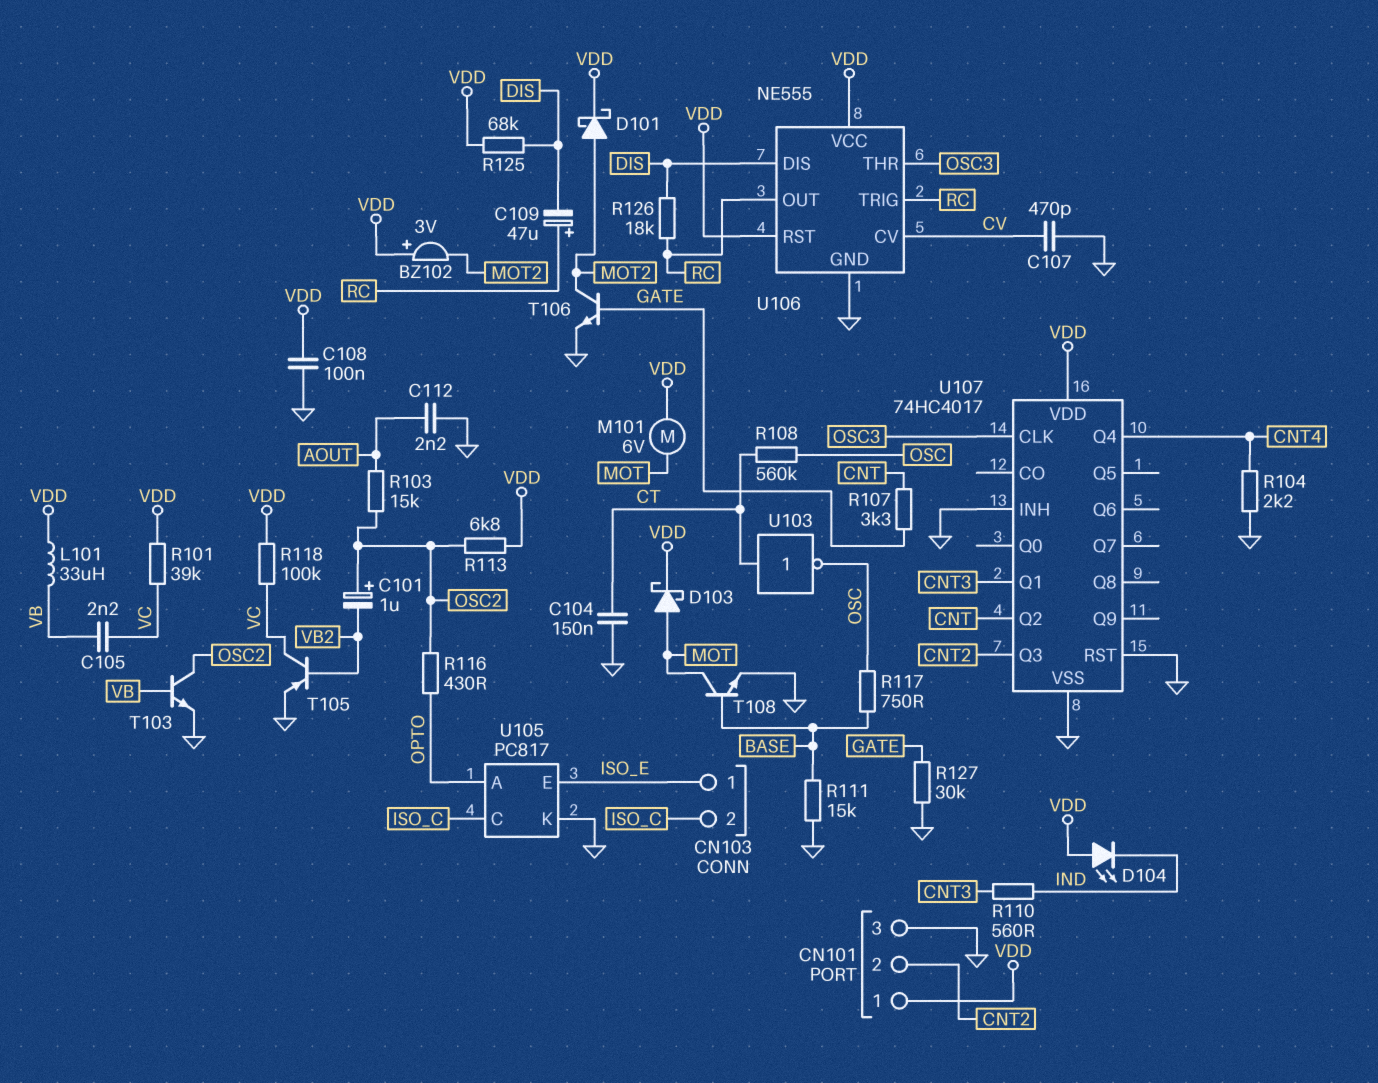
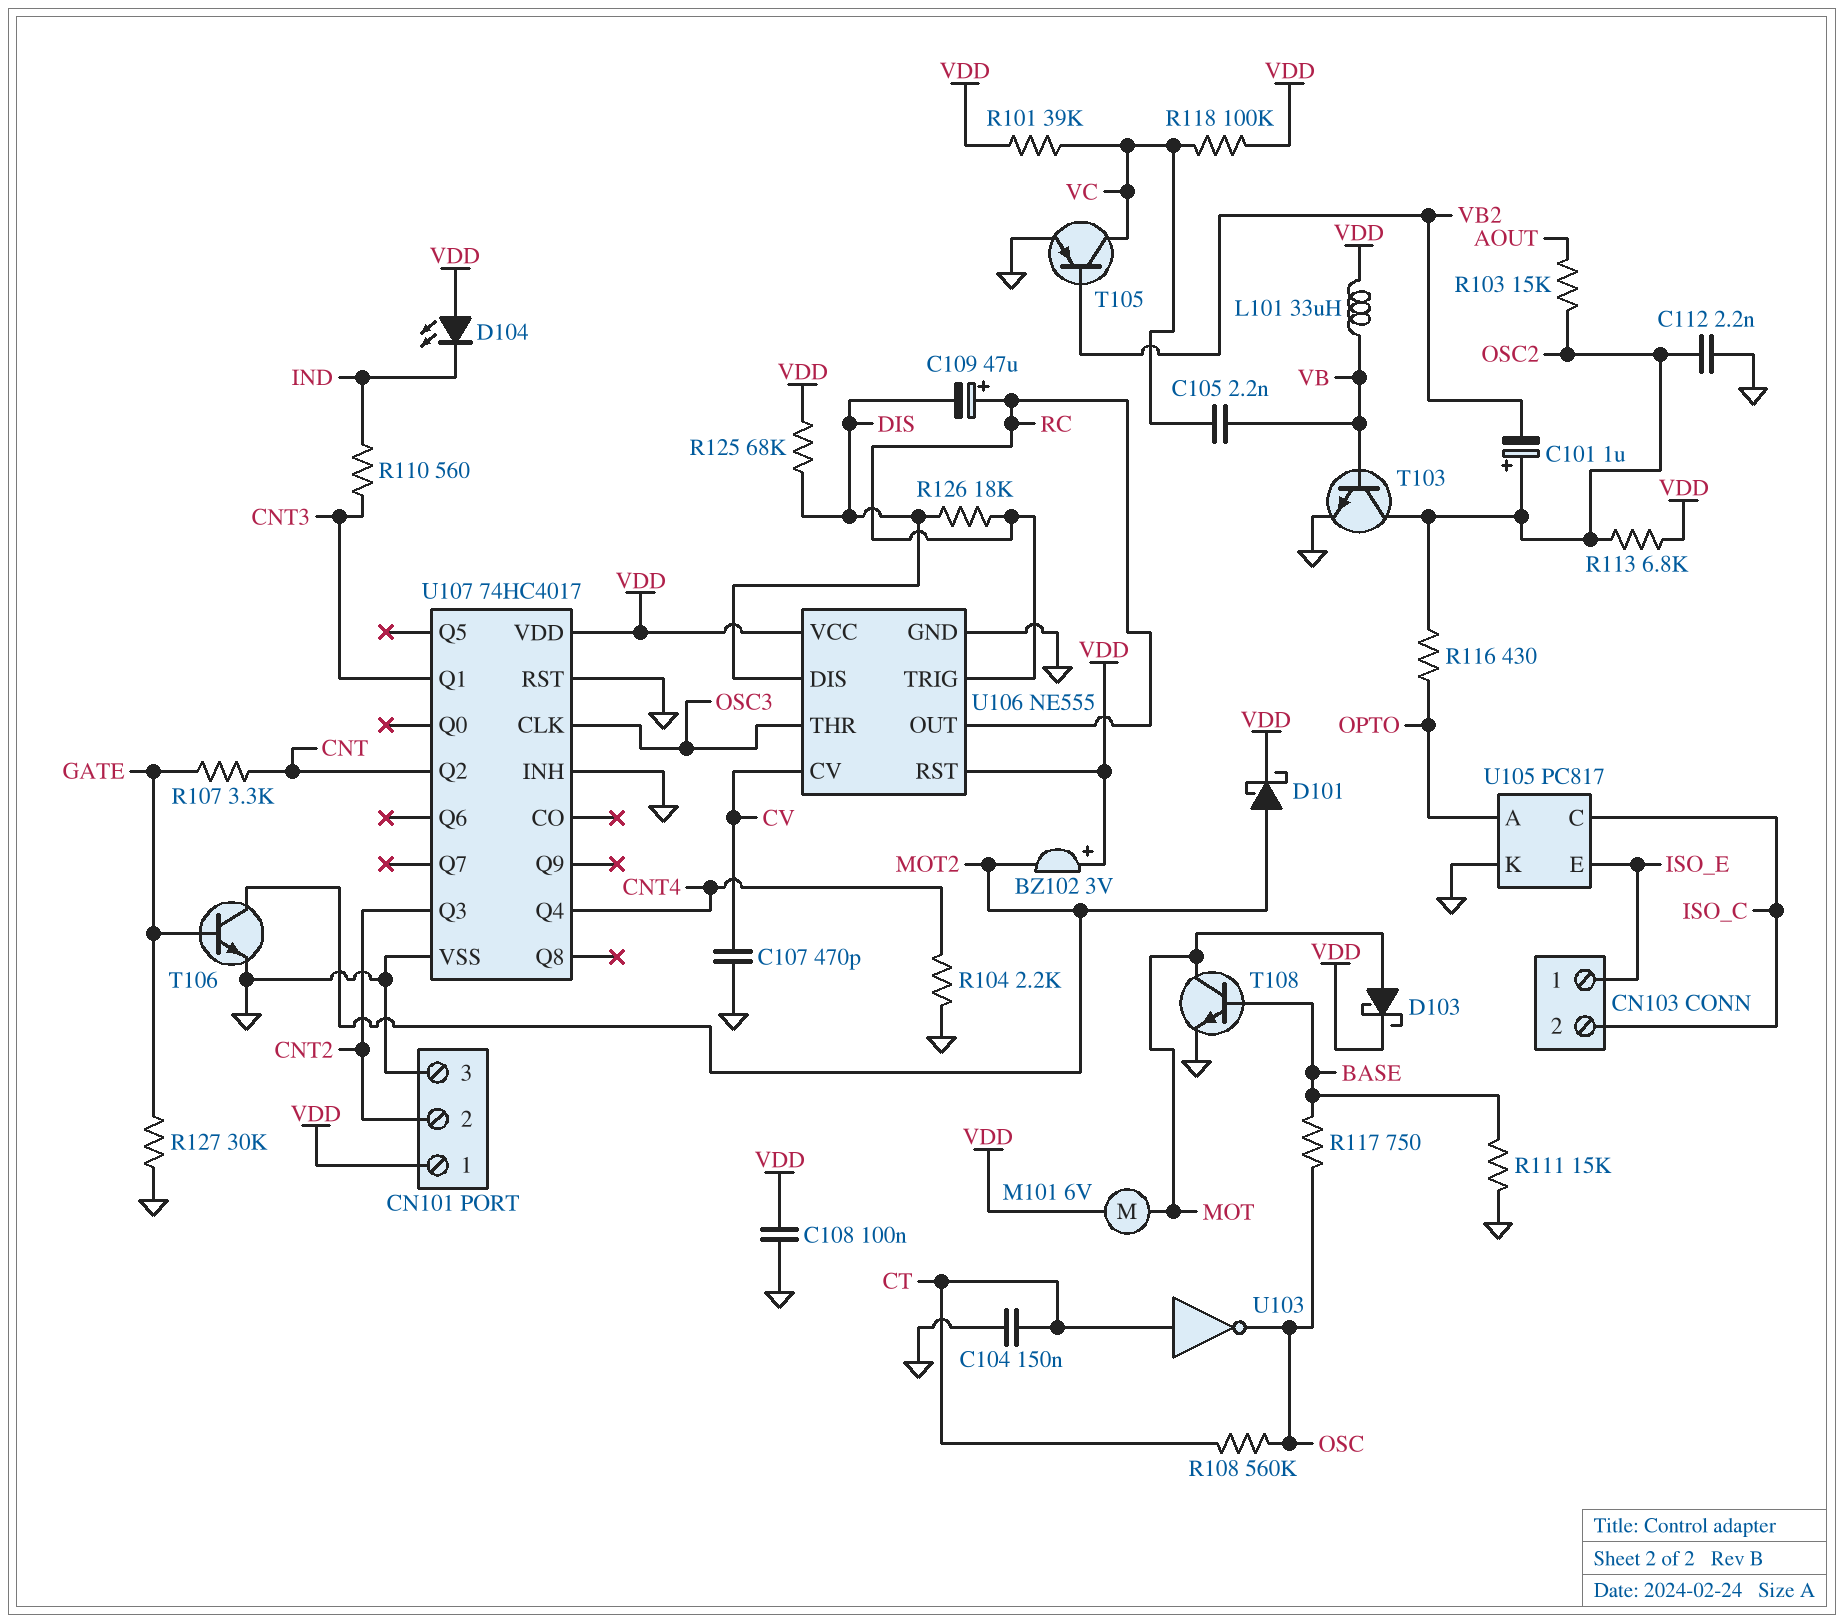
C112: 2.2nF (AOUT, GND) -> 2.2nF (GND, OSC2)

